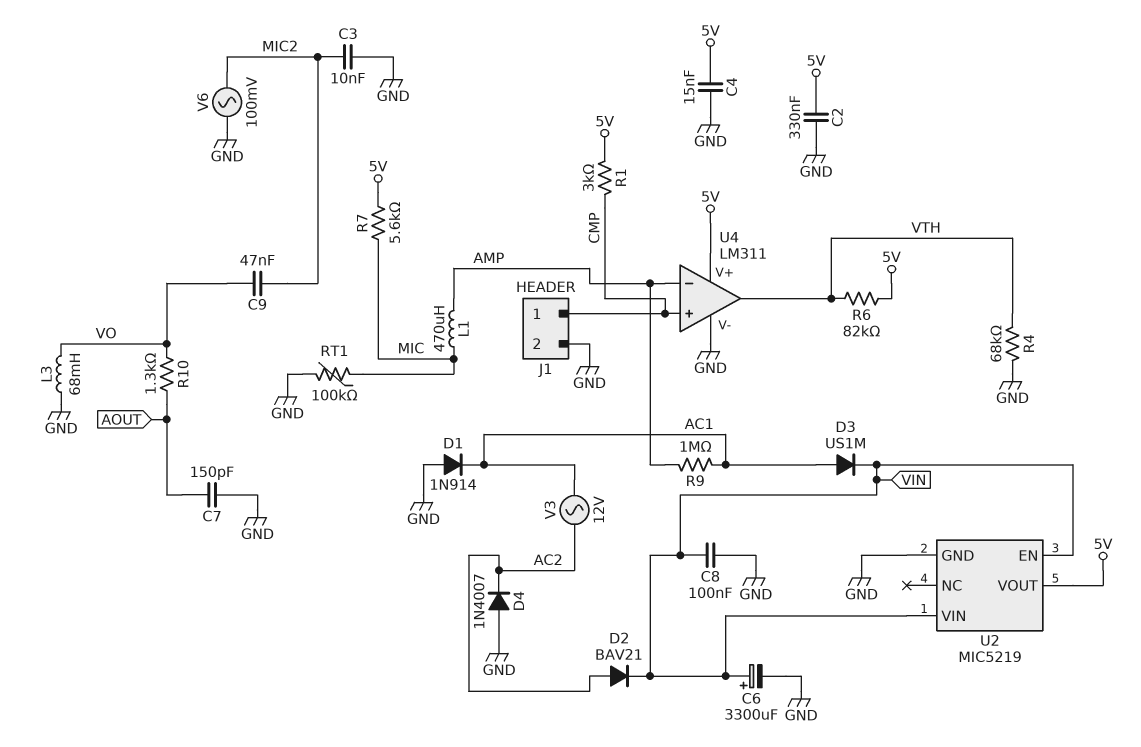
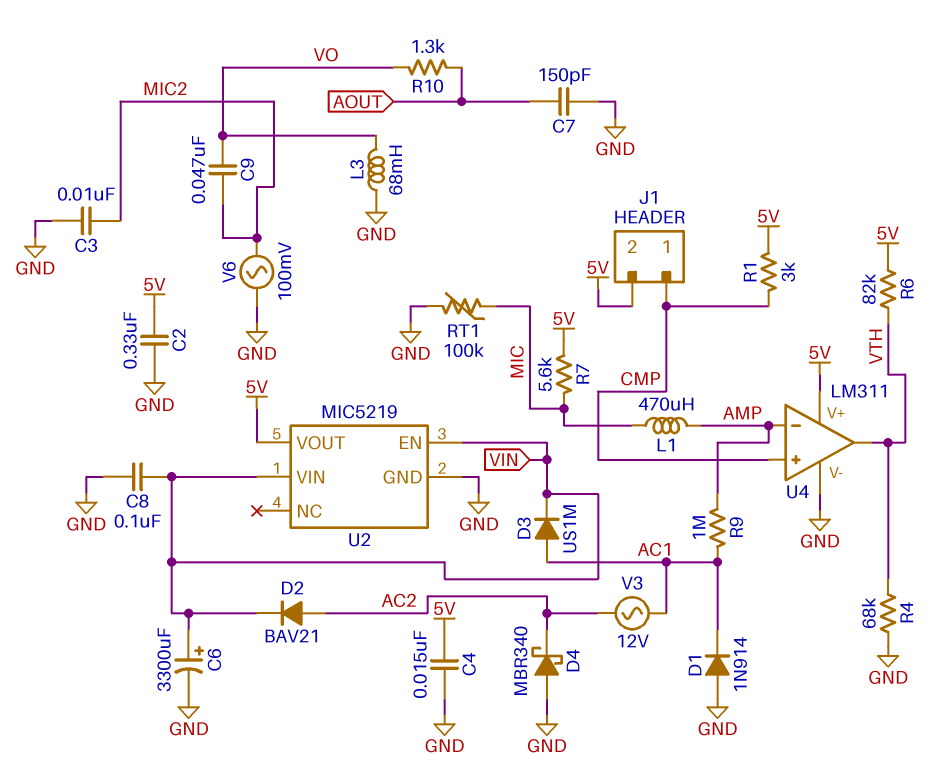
D4: diode 1N4007 (A GND, K AC2) -> schottky MBR340 (A GND, K AC2)
J1 pin 2: GND -> 5V

